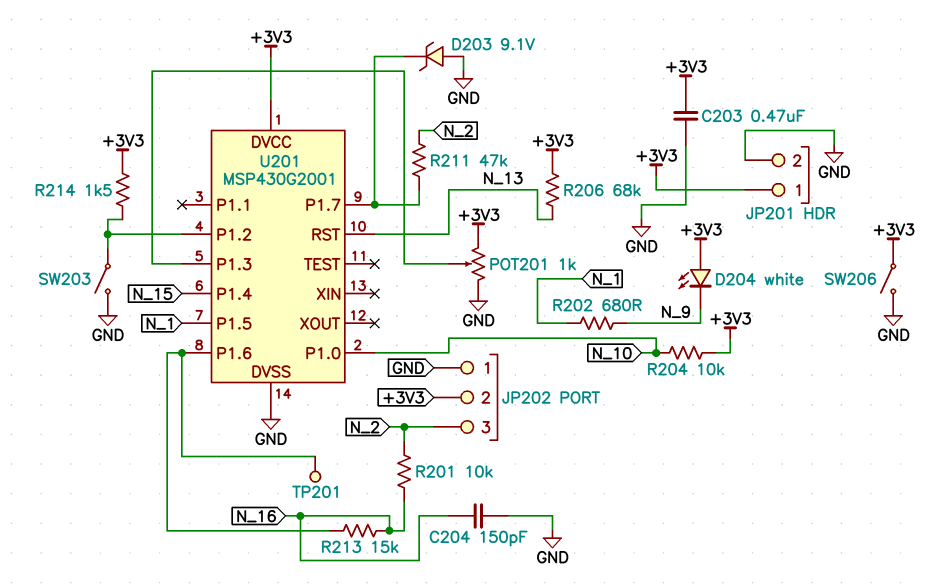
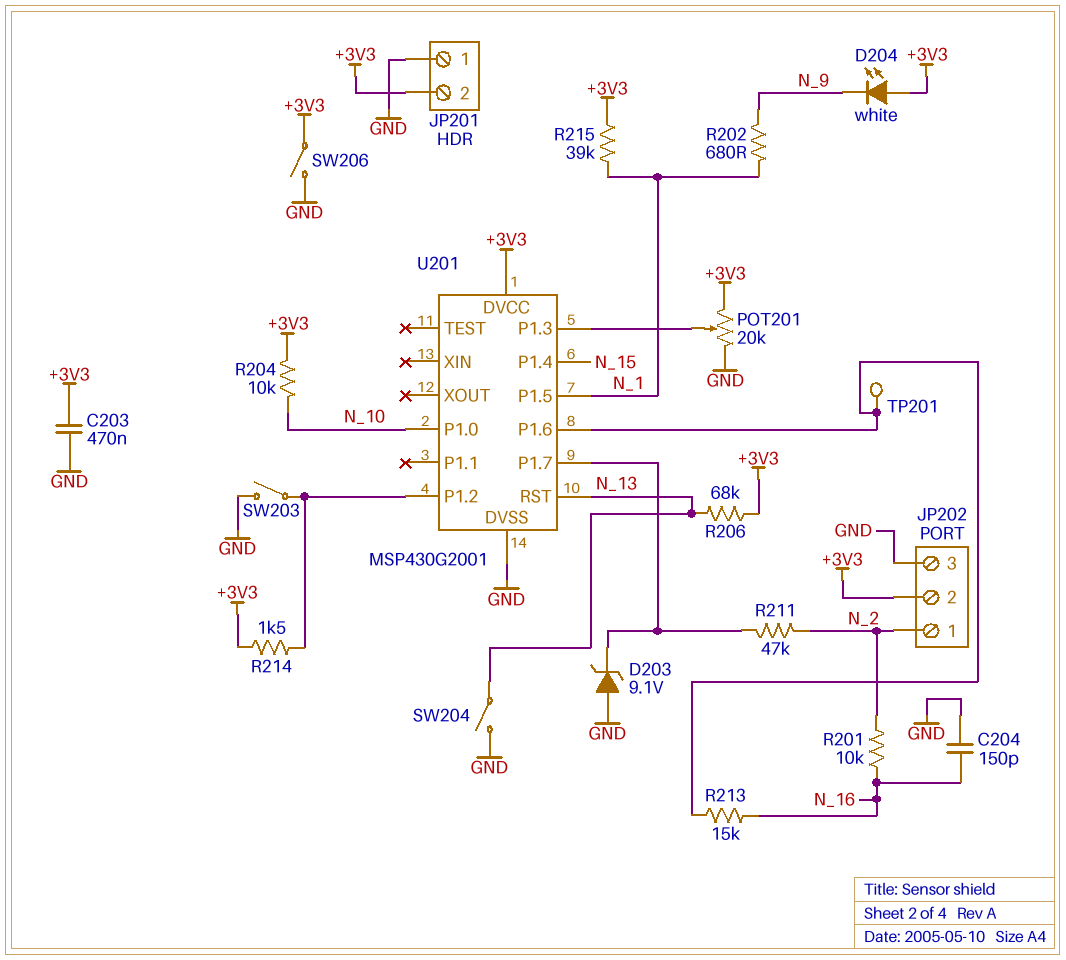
JP201 pin 1: +3V3 -> GND
JP201 pin 2: GND -> +3V3
JP202 pin 1: GND -> N_2
JP202 pin 3: N_2 -> GND
POT201: 1k (+3V3, GND, wiper U201/P1.3) -> 20k (+3V3, GND, wiper U201/P1.3)
R215: none -> 39k (+3V3, N_1)
SW204: none -> switch (GND, N_13)

